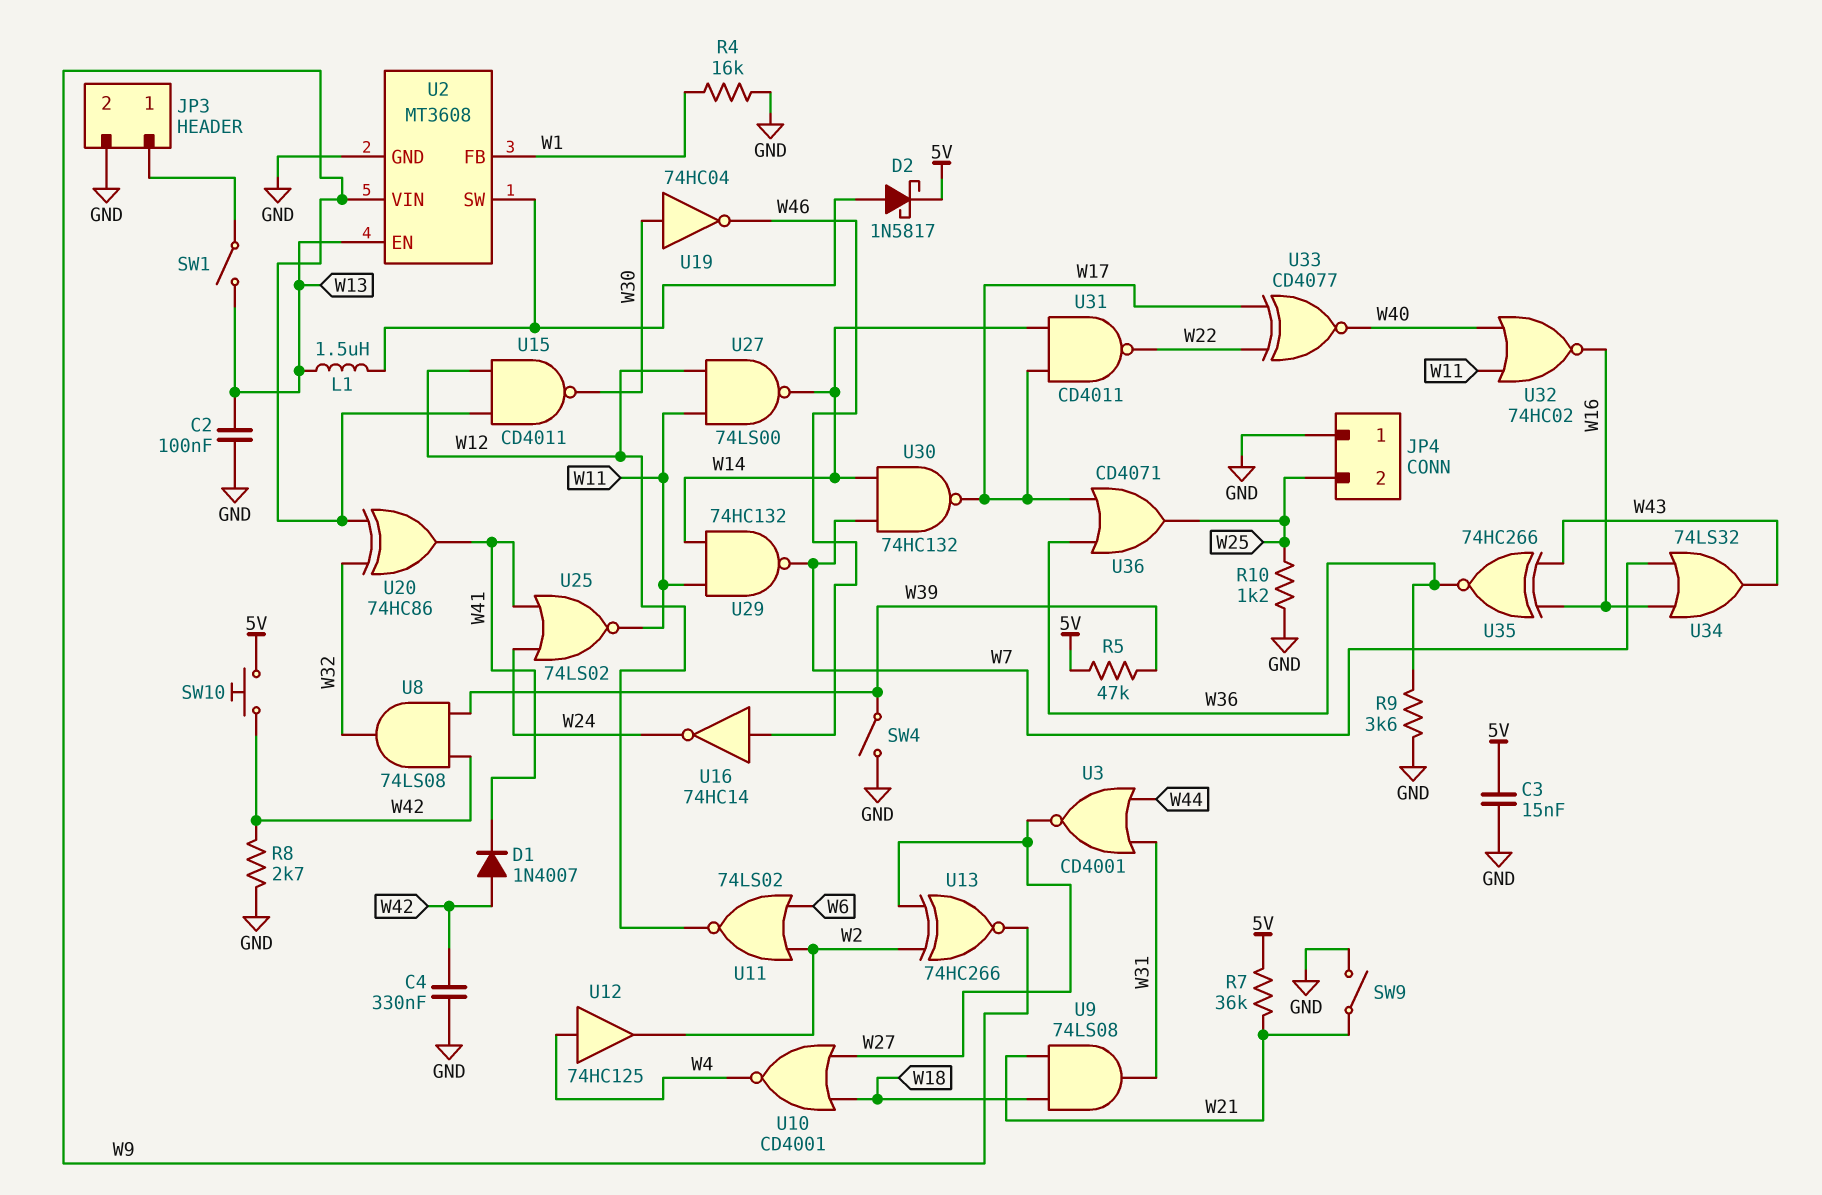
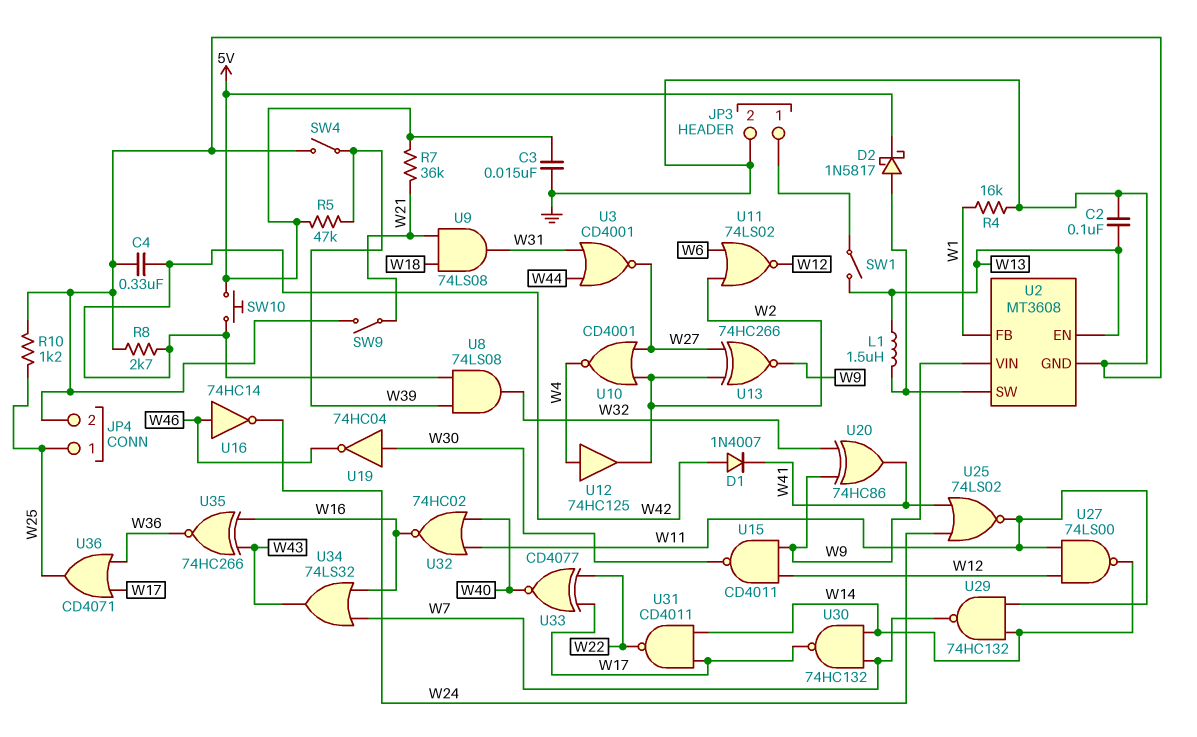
JP4 pin 1: GND -> W25
JP4 pin 2: W25 -> GND
R9: 3.6k (GND, W36) -> none
U10: NOR CD4001 (in W18, in W27, out W4) -> NOR CD4001 (in W2, in W27, out W4)

